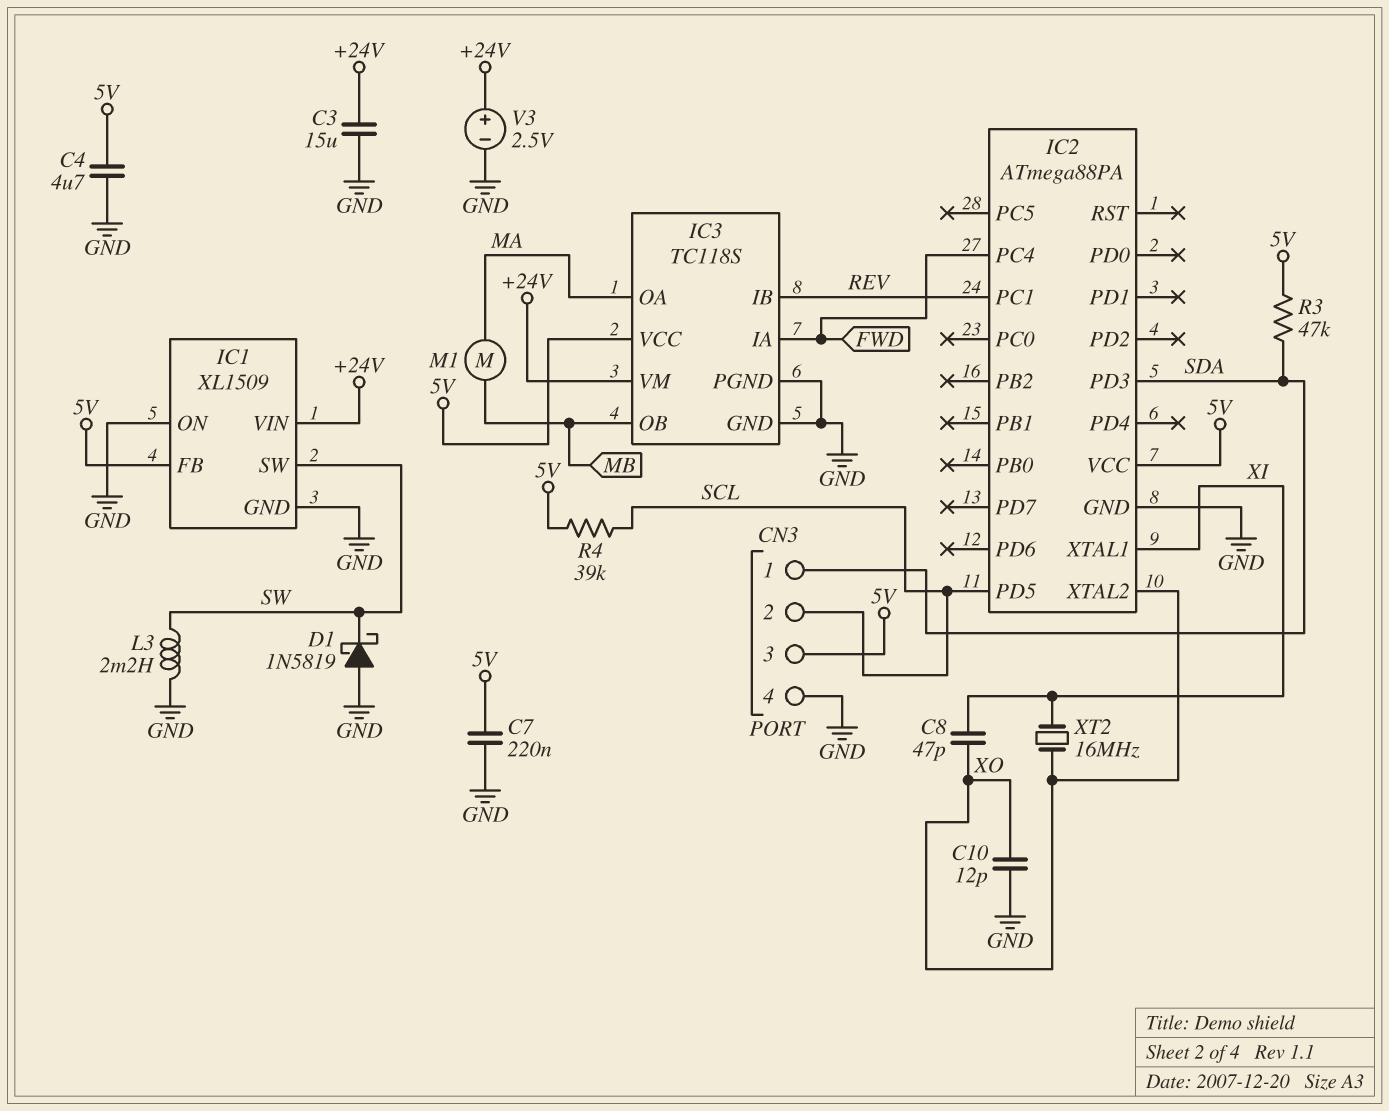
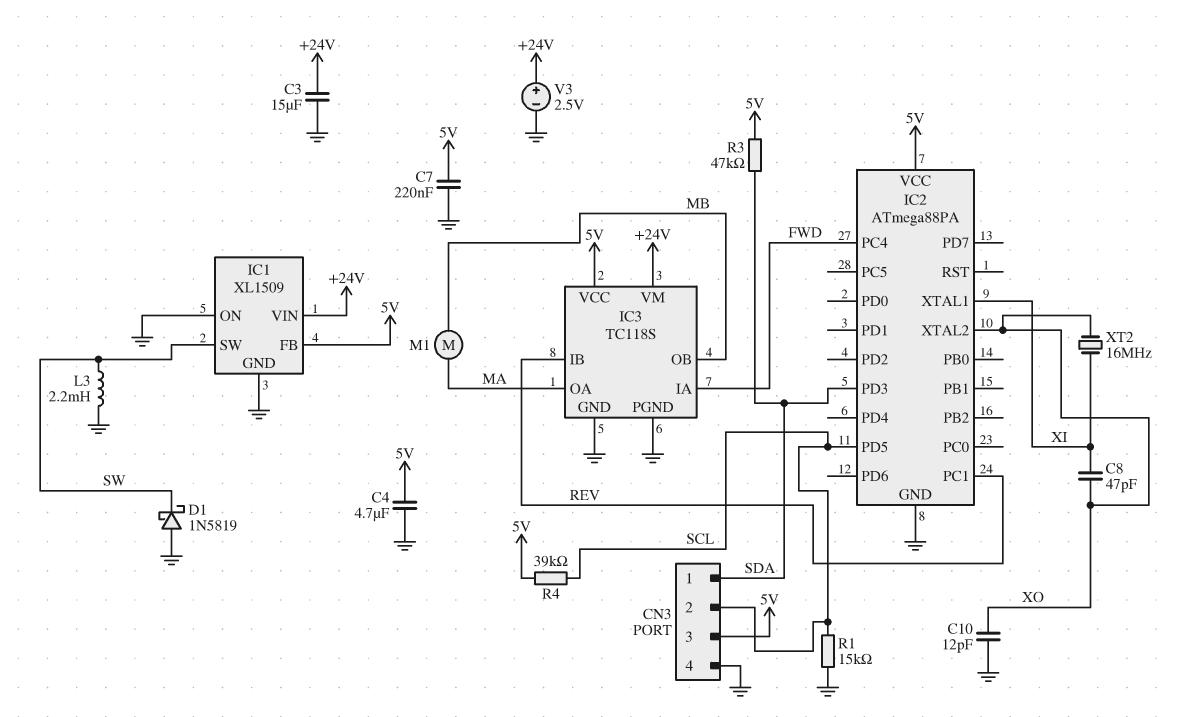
R1: none -> 15k (GND, SCL)

